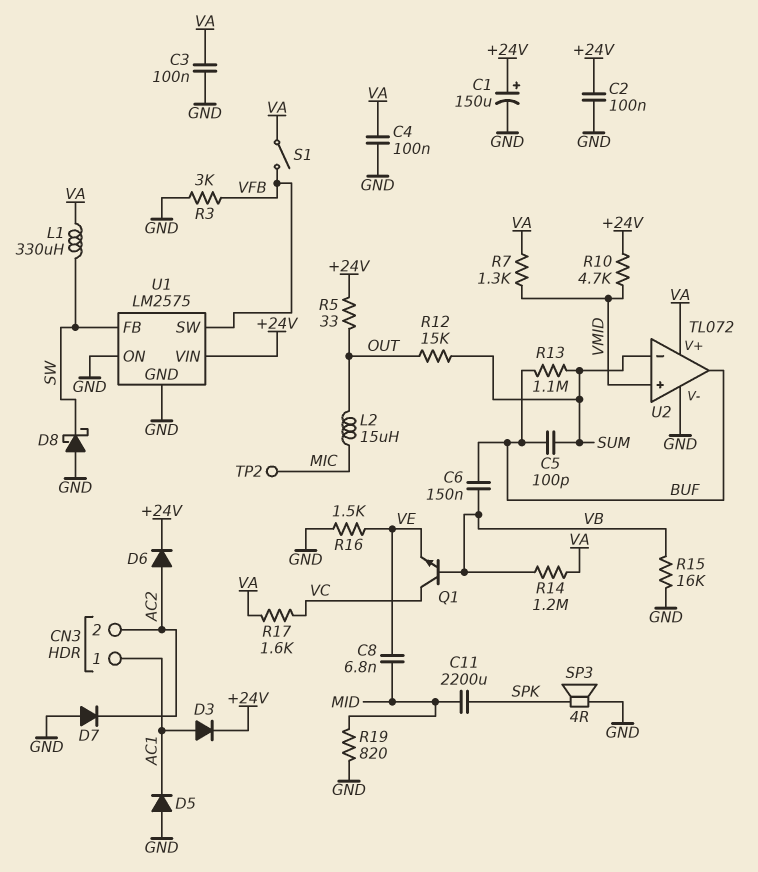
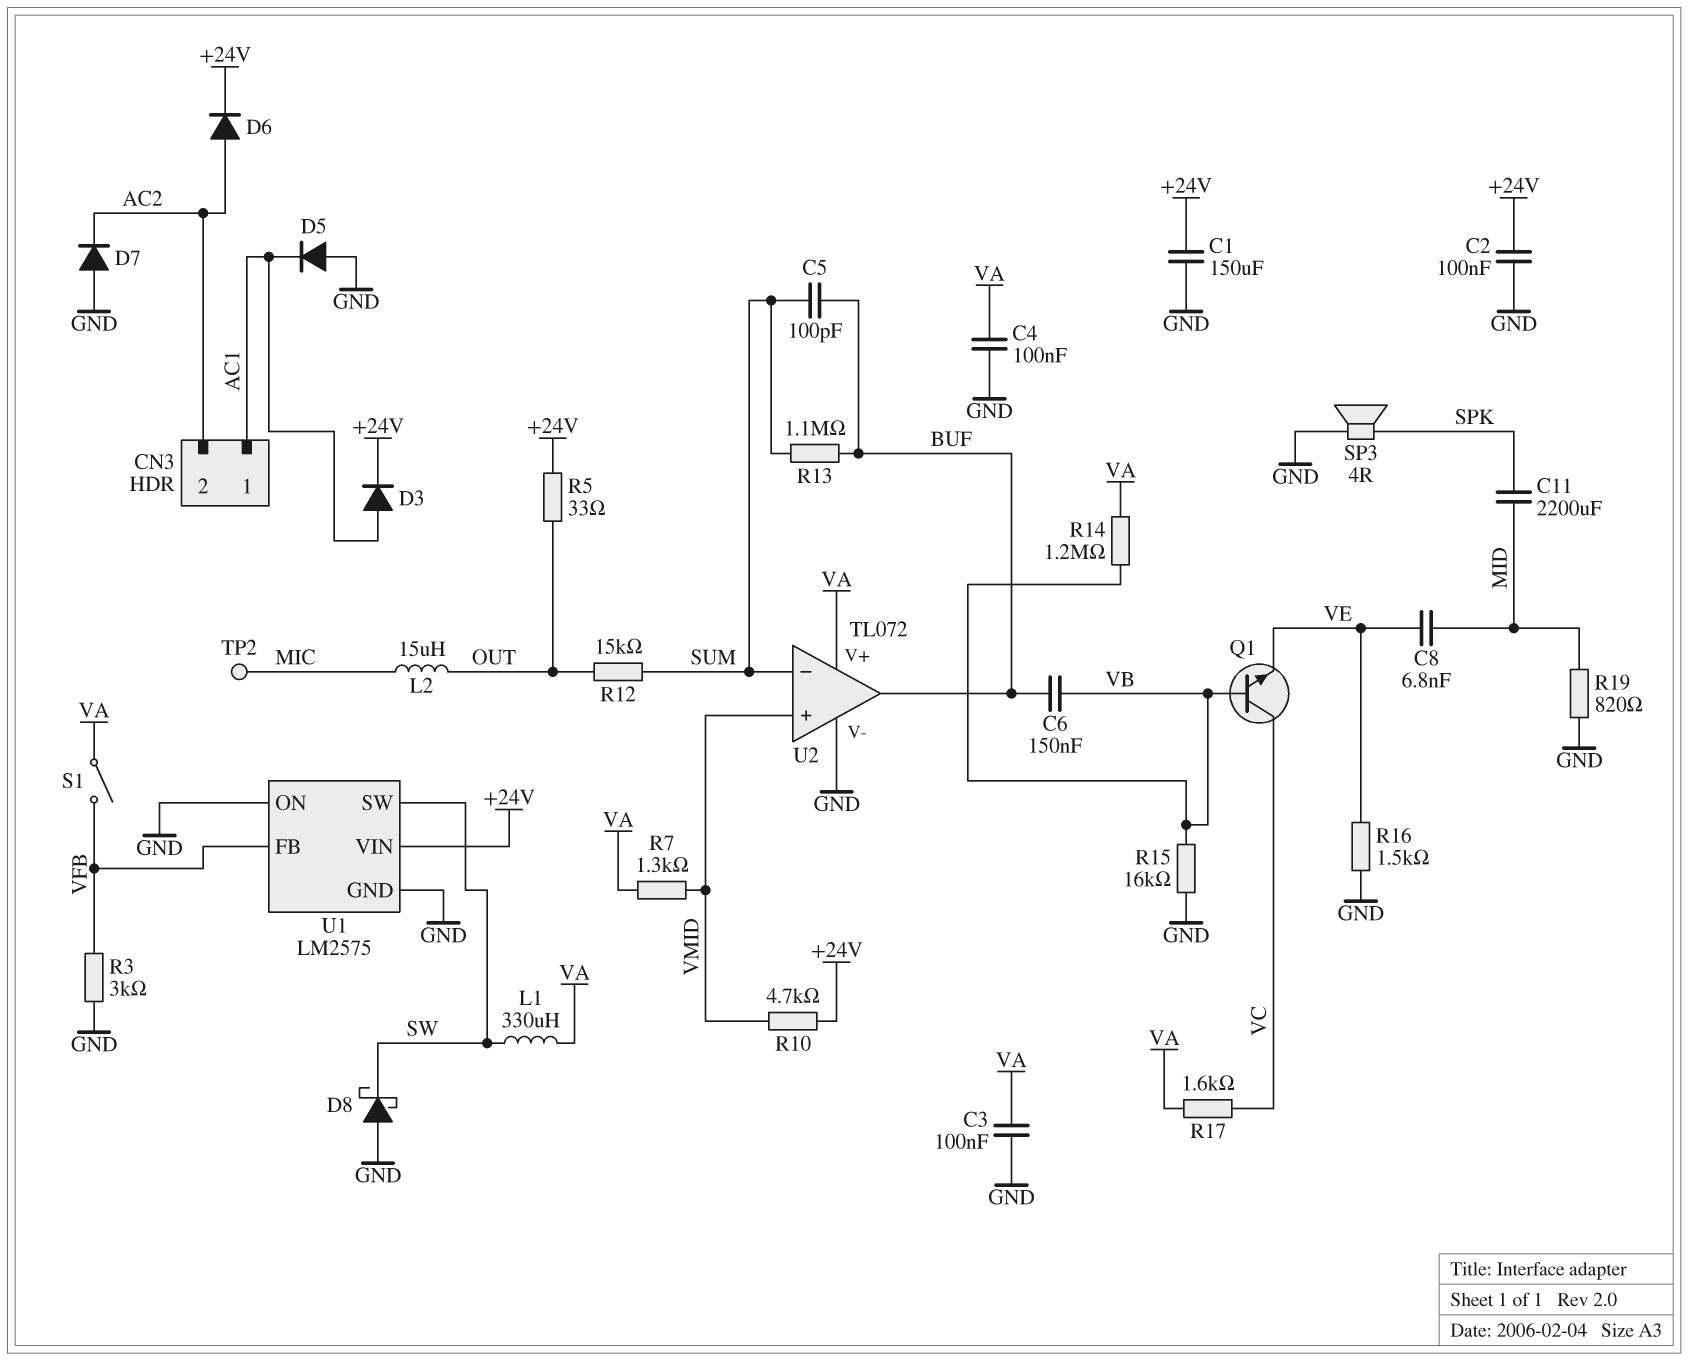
C1: 150uF (plus +24V, minus GND) -> 150uF (+24V, GND)
U1 pin FB: SW -> VFB
U1 pin SW: VFB -> SW

